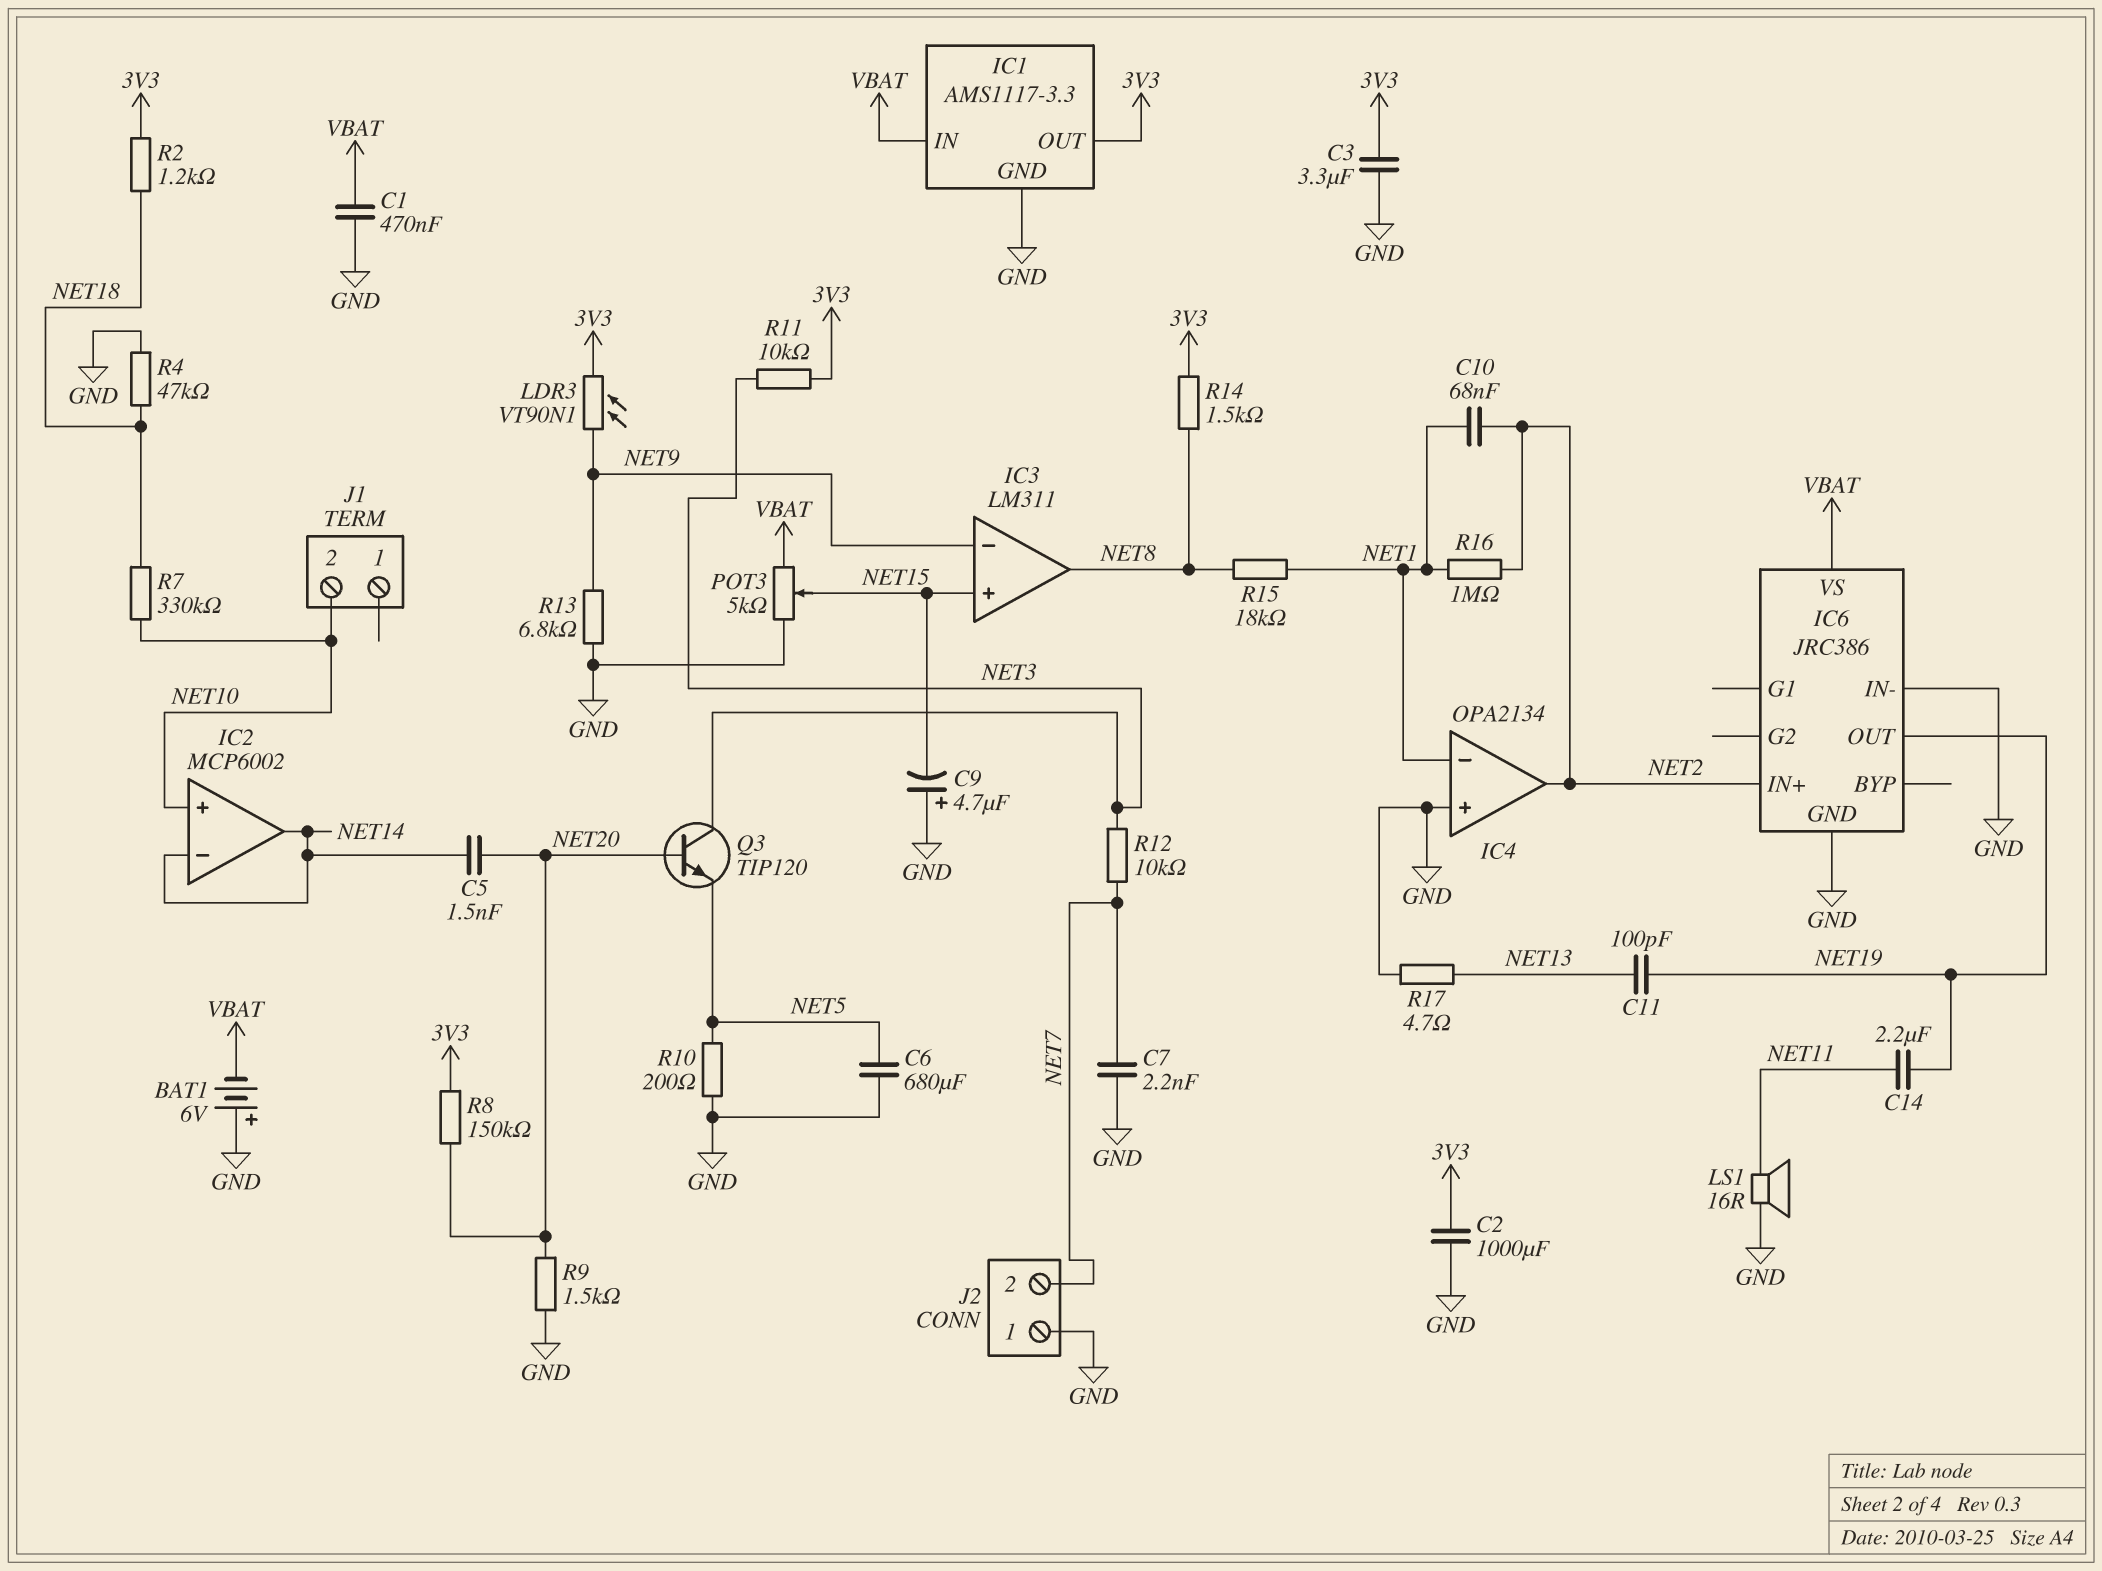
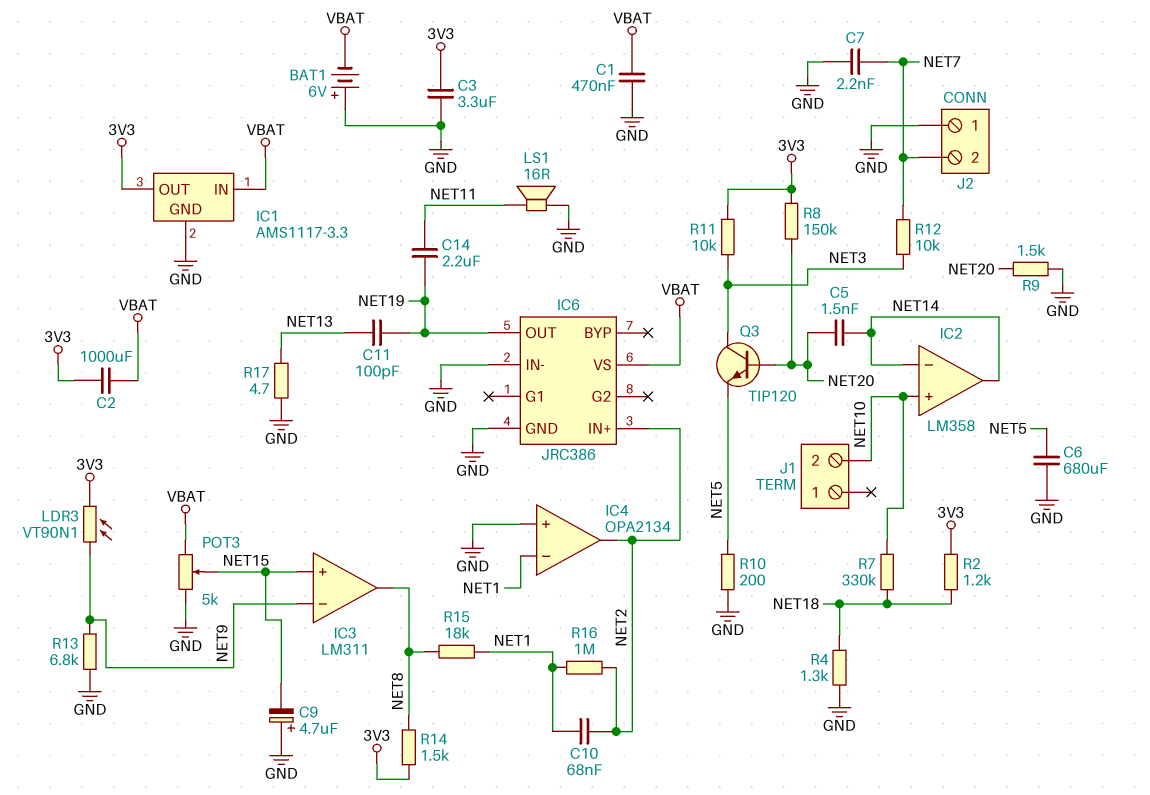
C2: 1000uF (3V3, GND) -> 1000uF (3V3, VBAT)
IC2: MCP6002 -> LM358
R4: 47k (GND, NET18) -> 1.3k (GND, NET18)

